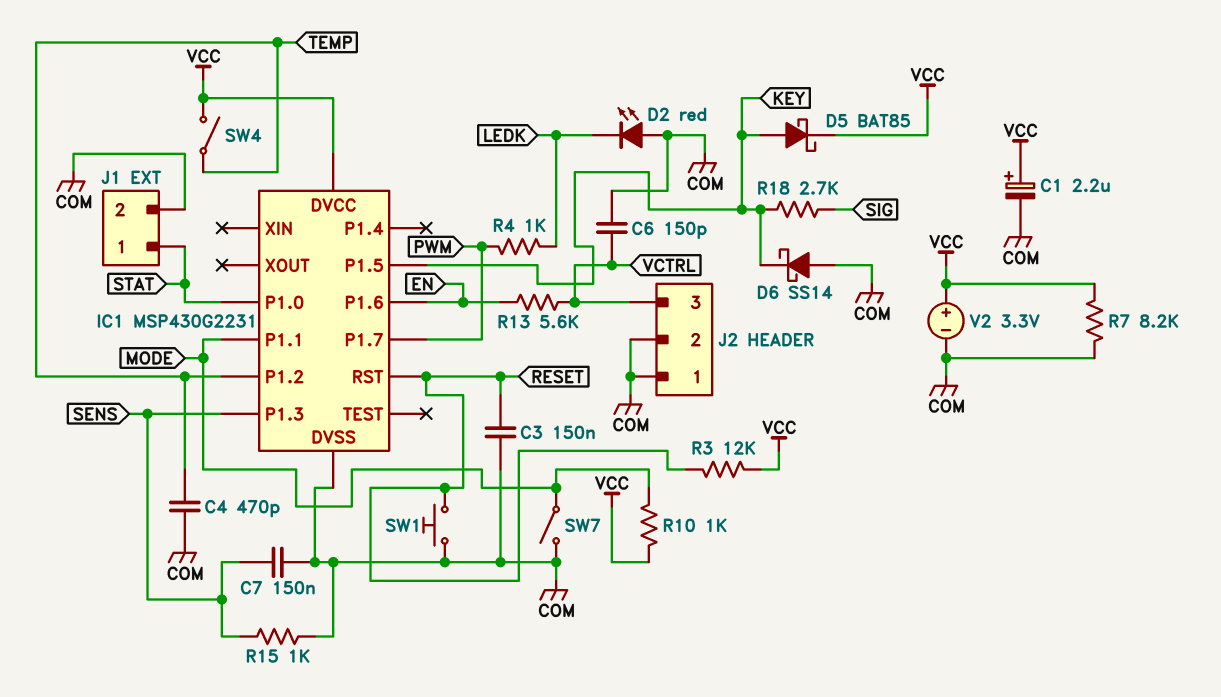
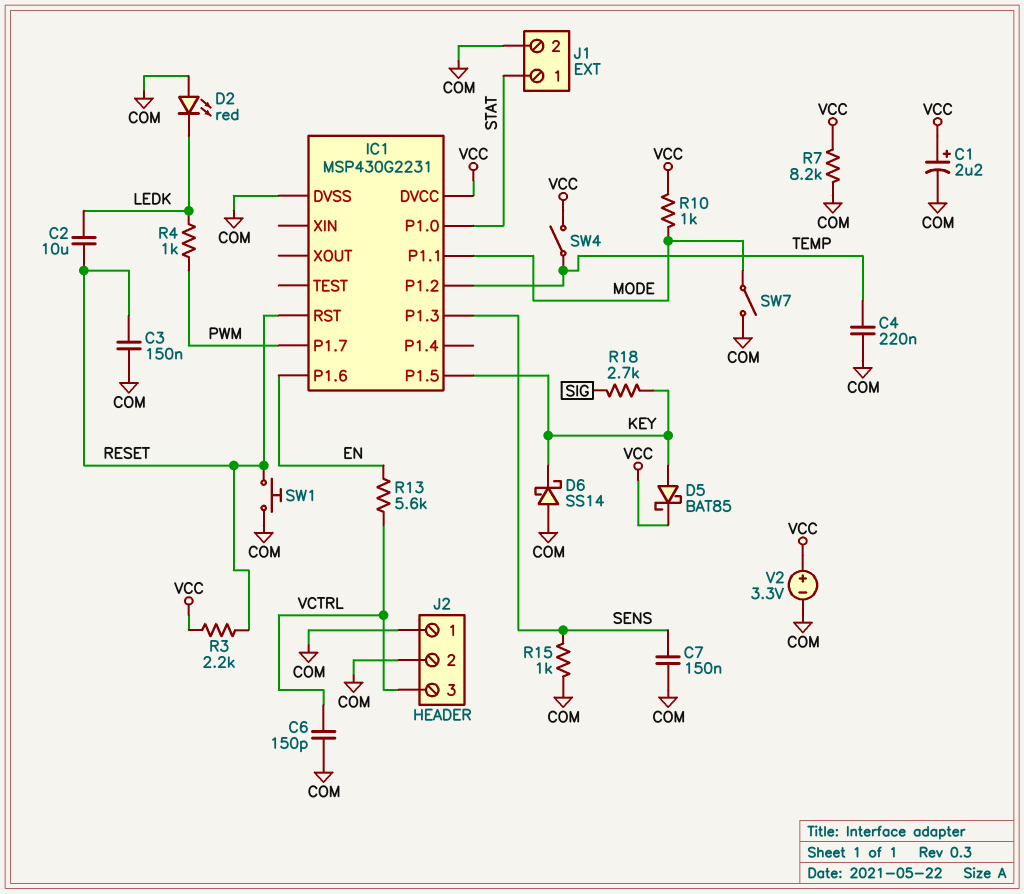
C2: none -> 10uF (LEDK, RESET)
C4: 470pF (COM, TEMP) -> 220nF (COM, TEMP)
R3: 12k (RESET, VCC) -> 2.2k (RESET, VCC)

